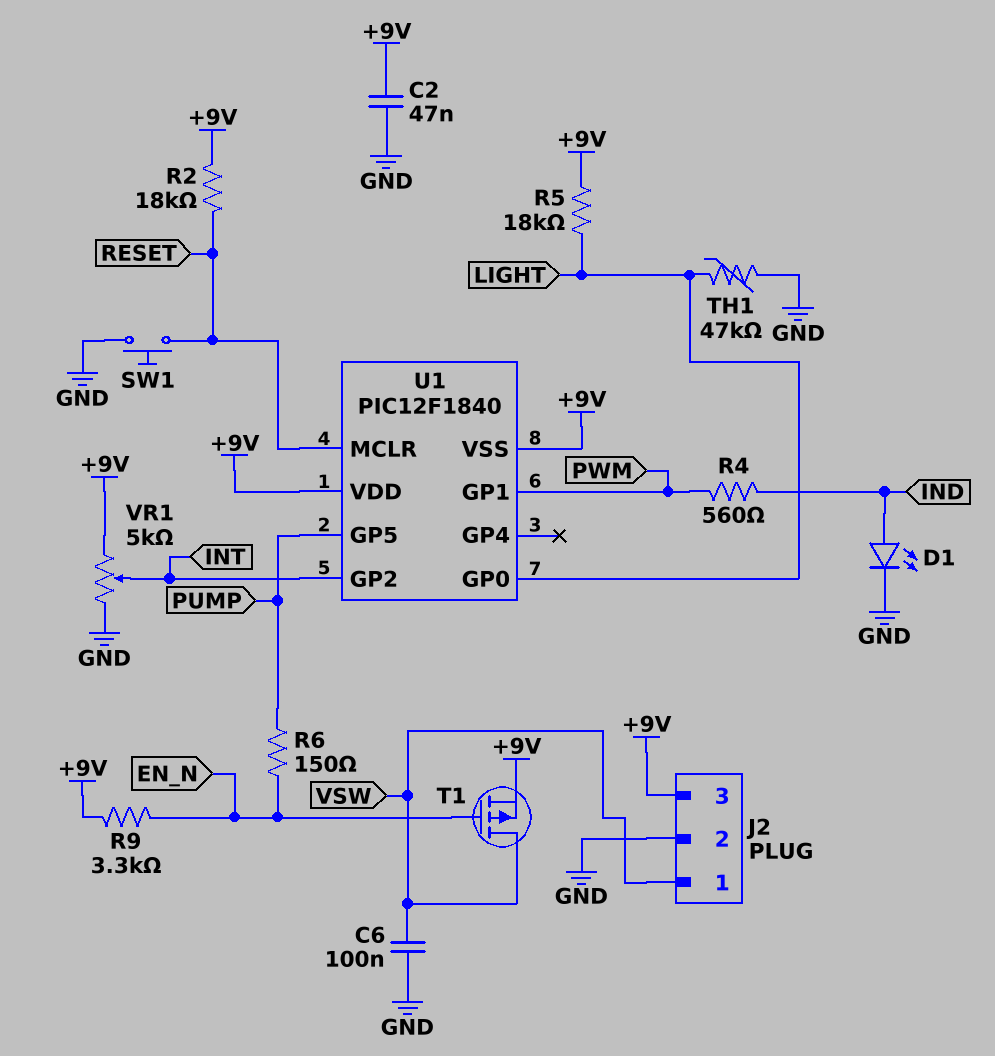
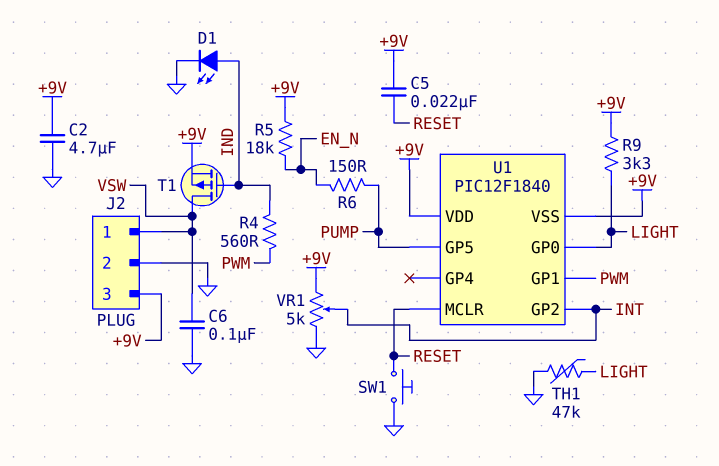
C2: 47nF (+9V, GND) -> 4.7uF (+9V, GND)
C5: none -> 22nF (+9V, RESET)
R2: 18k (+9V, RESET) -> none
R5: 18k (+9V, LIGHT) -> 18k (+9V, EN_N)
R9: 3.3k (+9V, EN_N) -> 3.3k (+9V, LIGHT)
T1: PMOS (G EN_N, D VSW, S +9V) -> PMOS (G IND, D VSW, S +9V)

